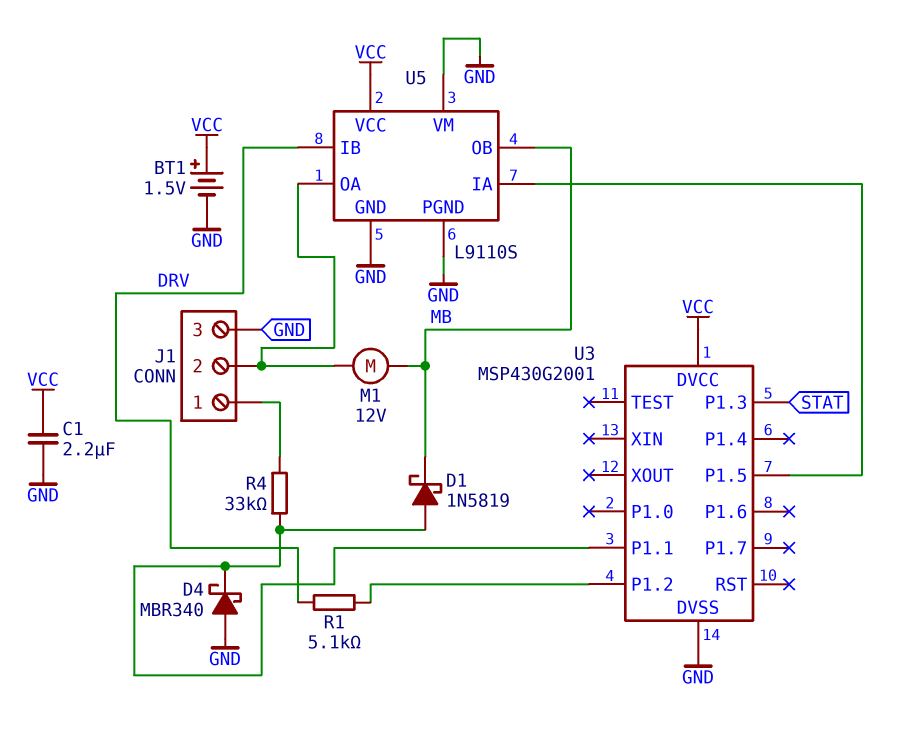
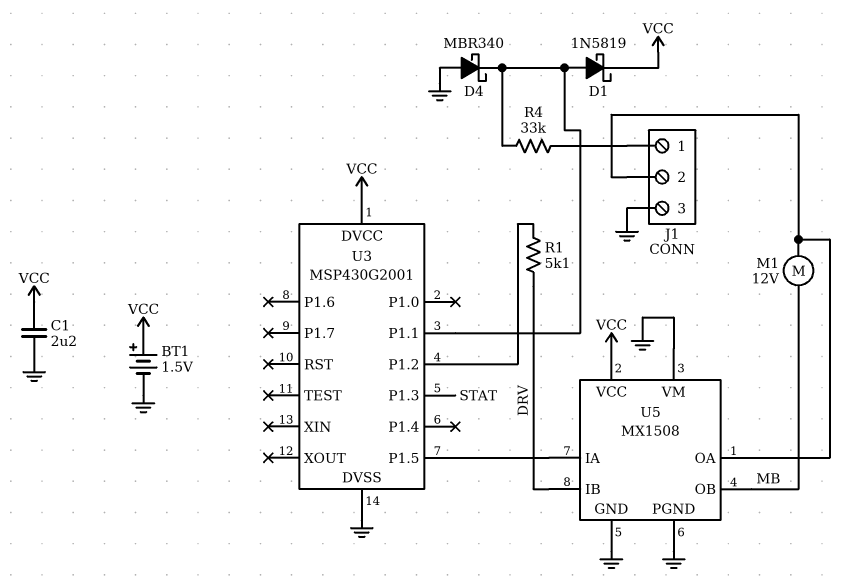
D1: schottky 1N5819 (A U3/P1.1, K MB) -> schottky 1N5819 (A U3/P1.1, K VCC)
U5: L9110S -> MX1508

